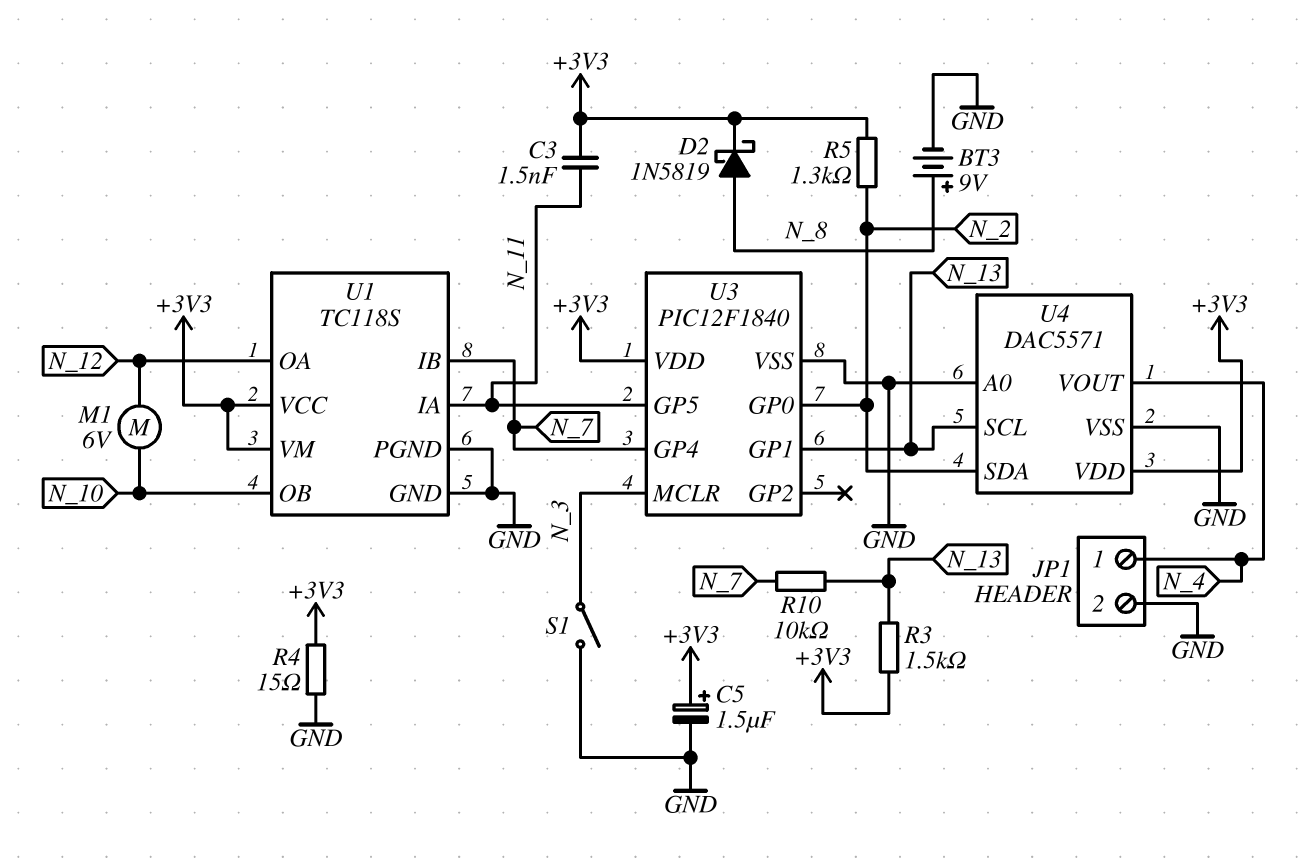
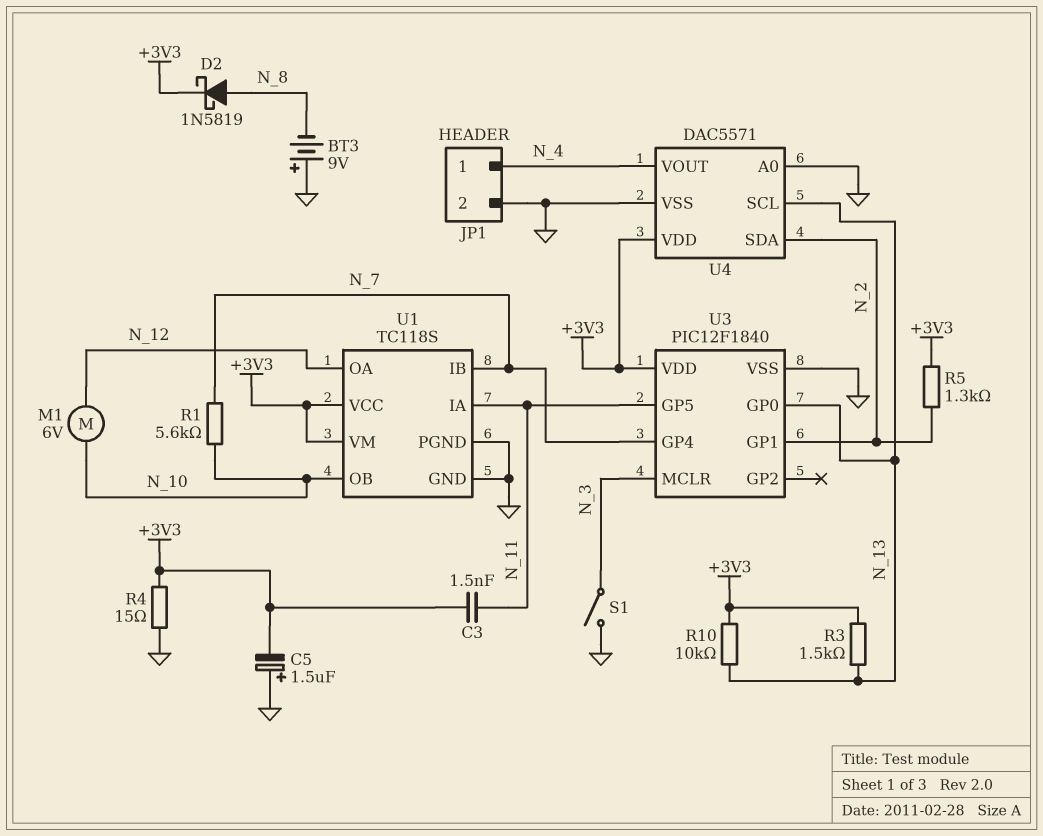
BT3: 9V (plus N_8, minus GND) -> 9V (plus GND, minus N_8)
C5: 1.5uF (plus +3V3, minus GND) -> 1.5uF (plus GND, minus +3V3)
R1: none -> 5.6k (N_7, N_10)
R10: 10k (N_7, N_13) -> 10k (+3V3, N_13)
U3 pin GP0: N_2 -> N_13
U3 pin GP1: N_13 -> N_2

